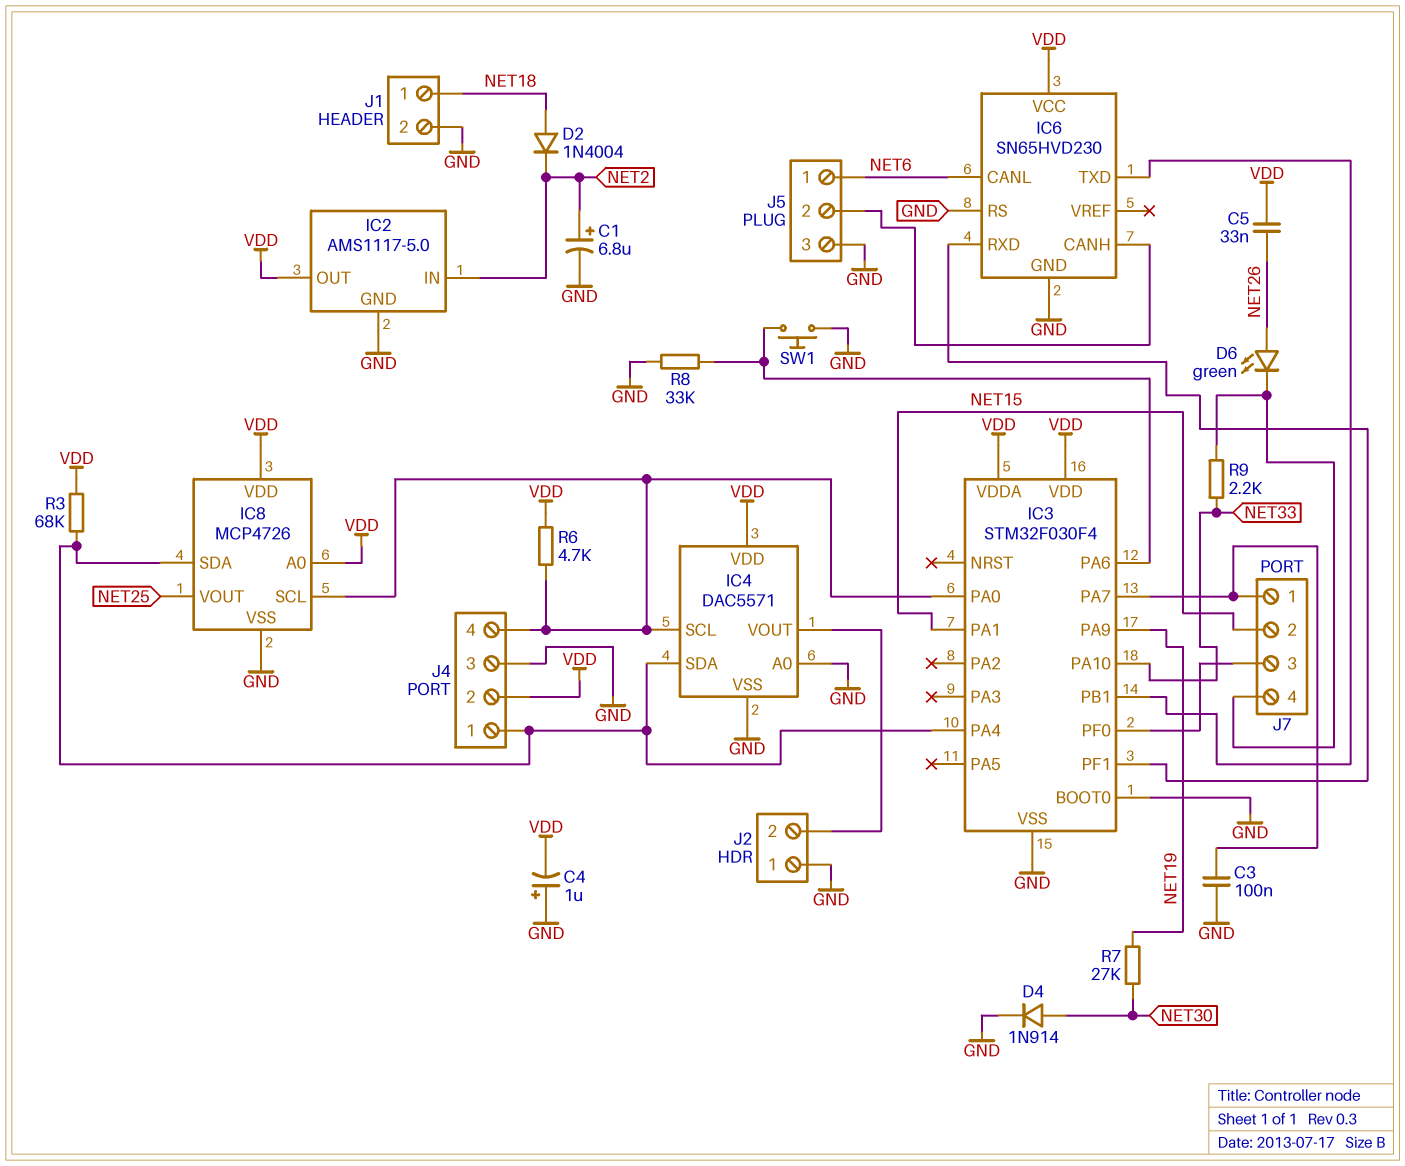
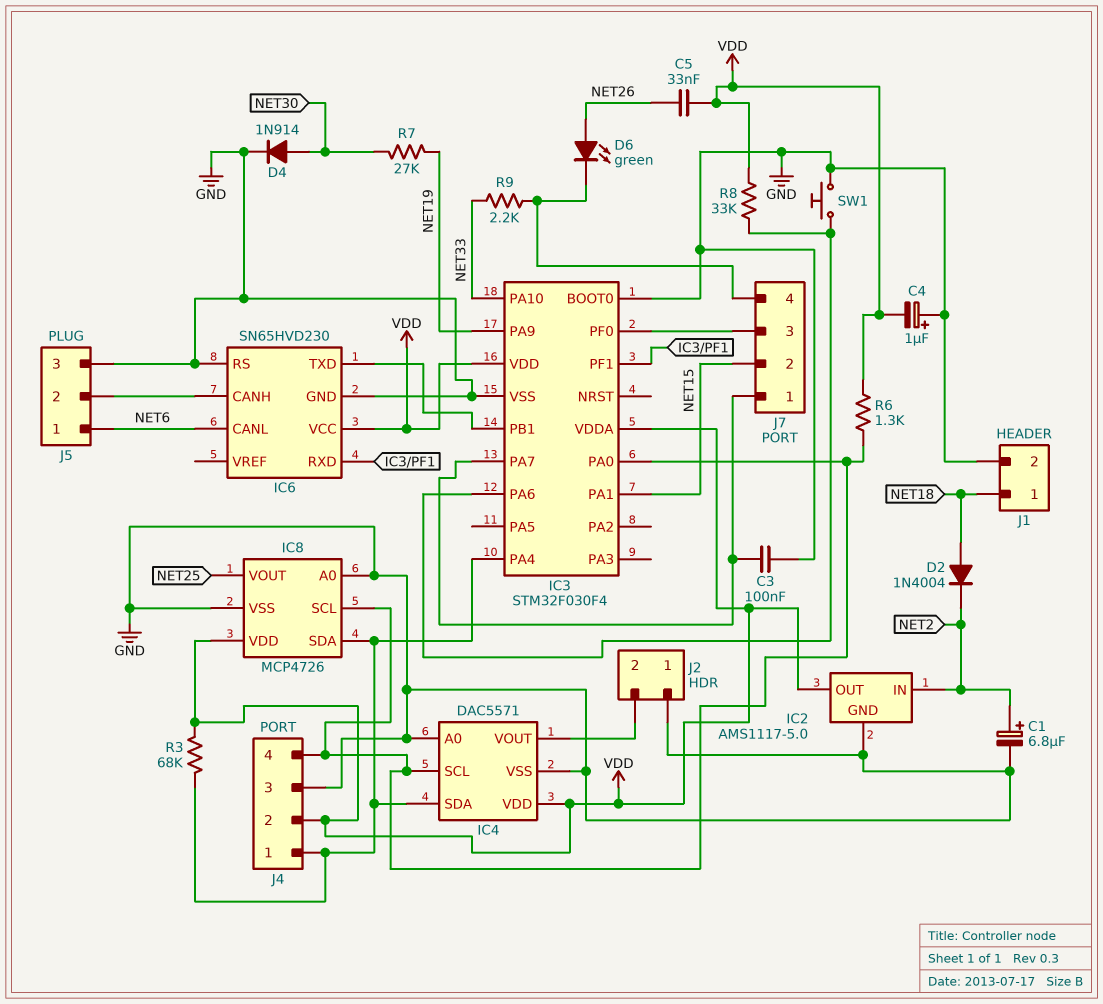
IC8 pin A0: VDD -> GND
R6: 4.7k (IC3/PA0, VDD) -> 1.3k (IC3/PA0, VDD)
R8: 33k (GND, IC3/PA6) -> 33k (IC3/PA6, VDD)

